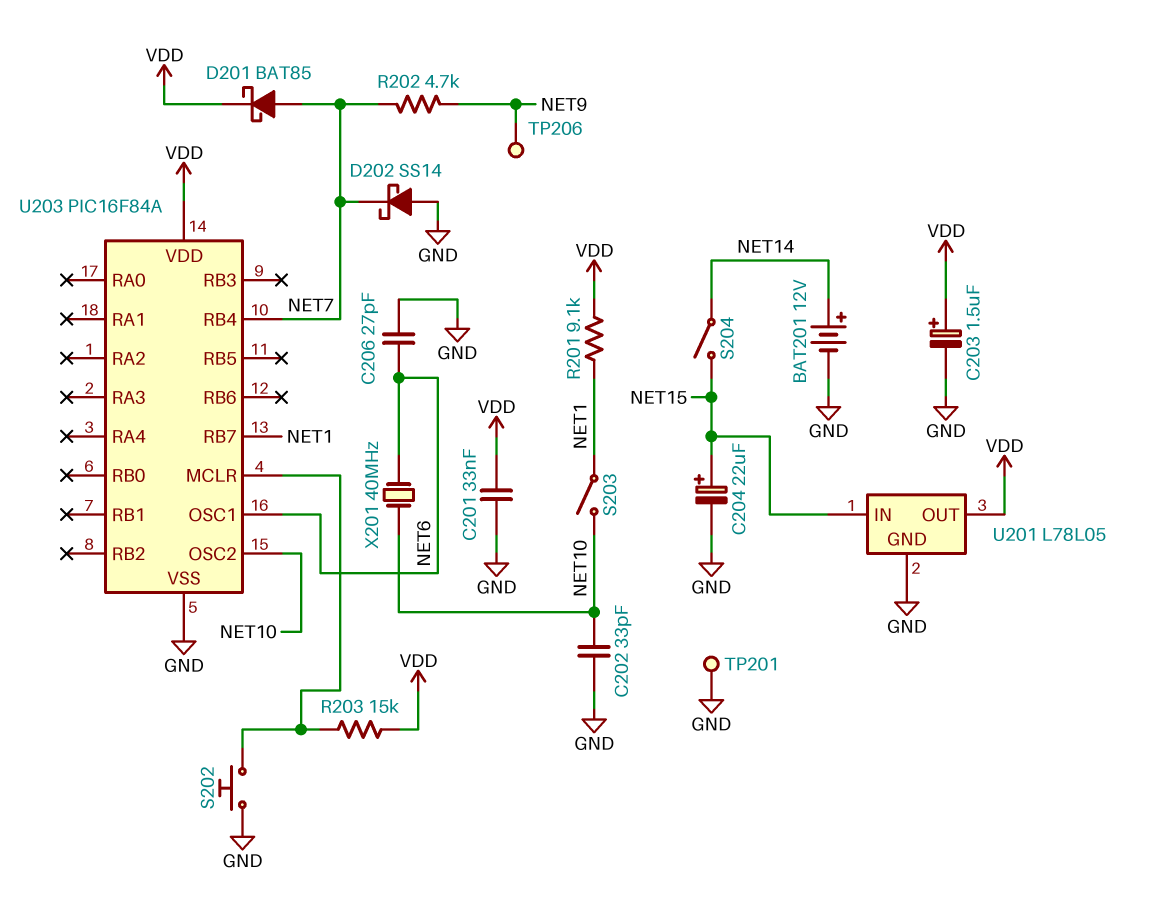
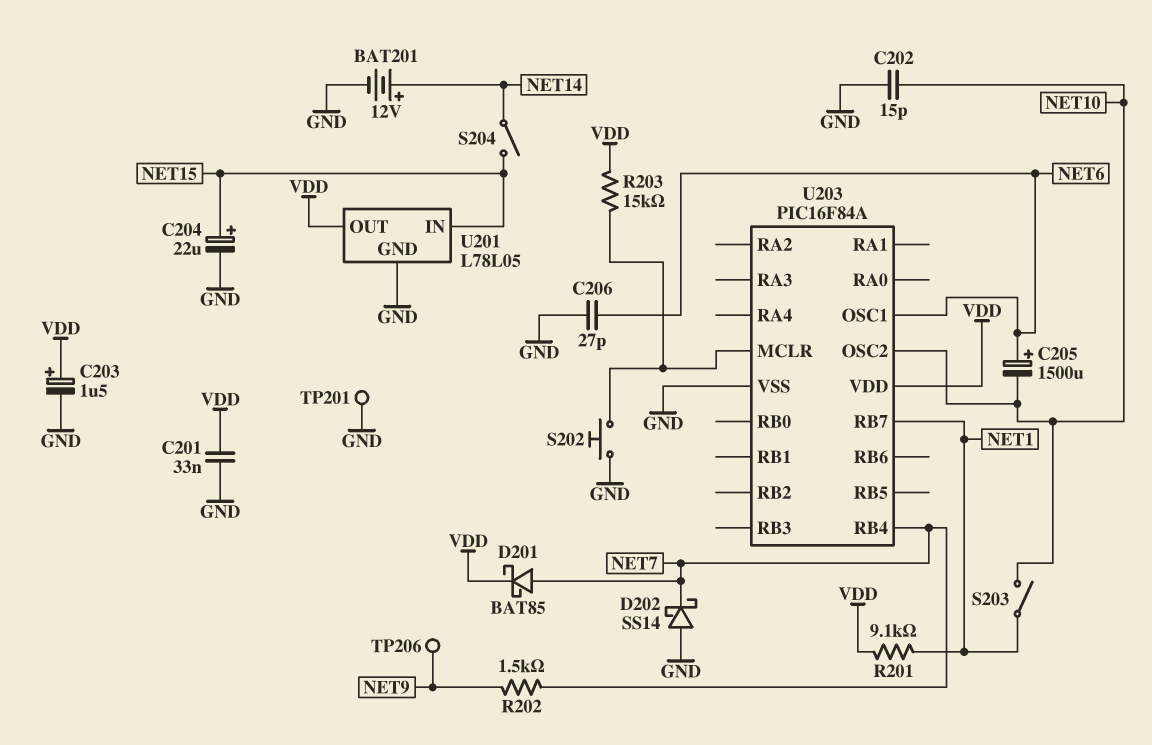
C202: 33pF (GND, NET10) -> 15pF (GND, NET10)
C205: none -> 1500uF (plus NET6, minus NET10)
R202: 4.7k (NET7, NET9) -> 1.5k (NET7, NET9)
X201: 40MHz (NET6, NET10) -> none

